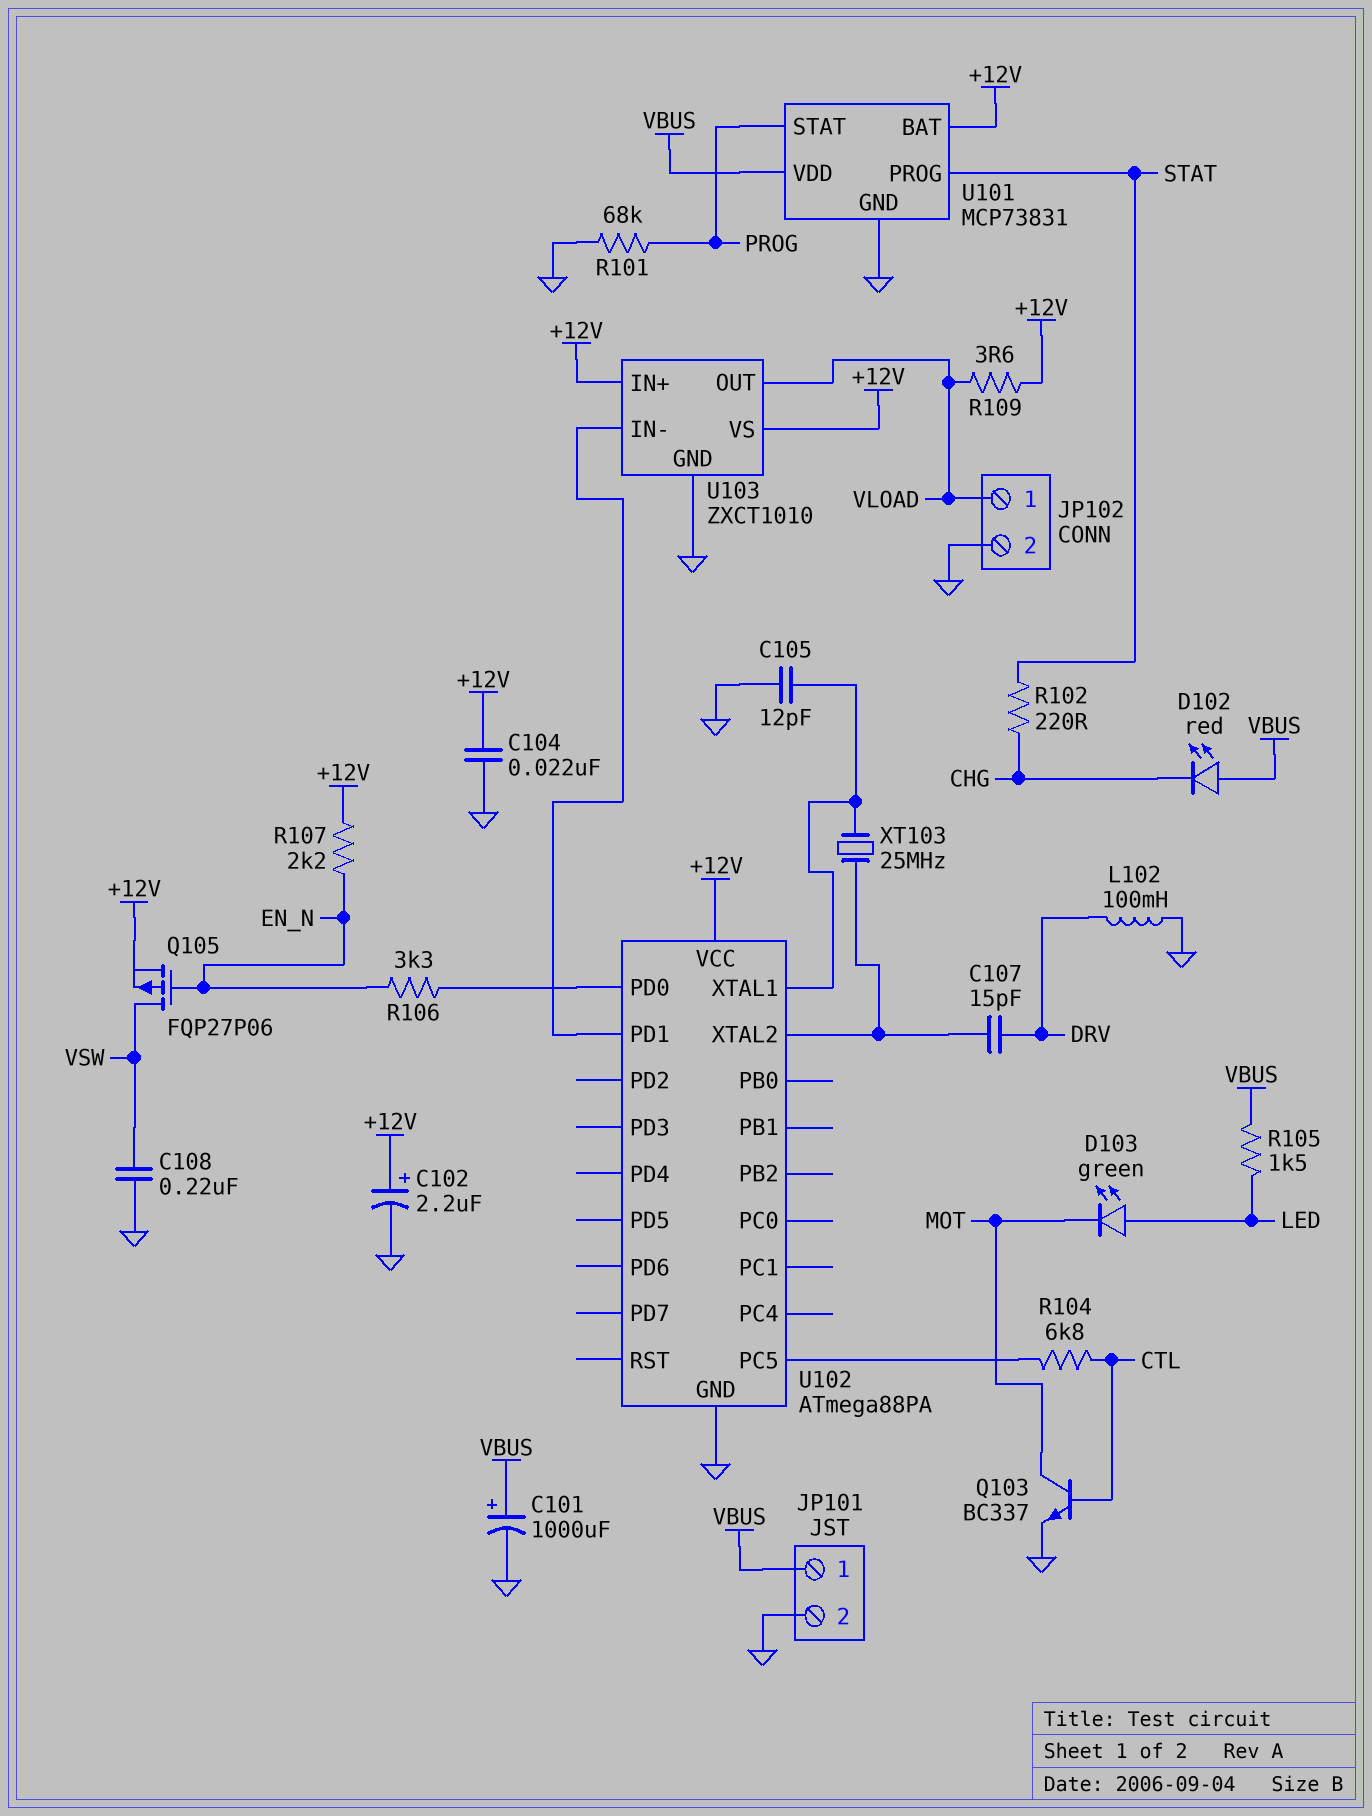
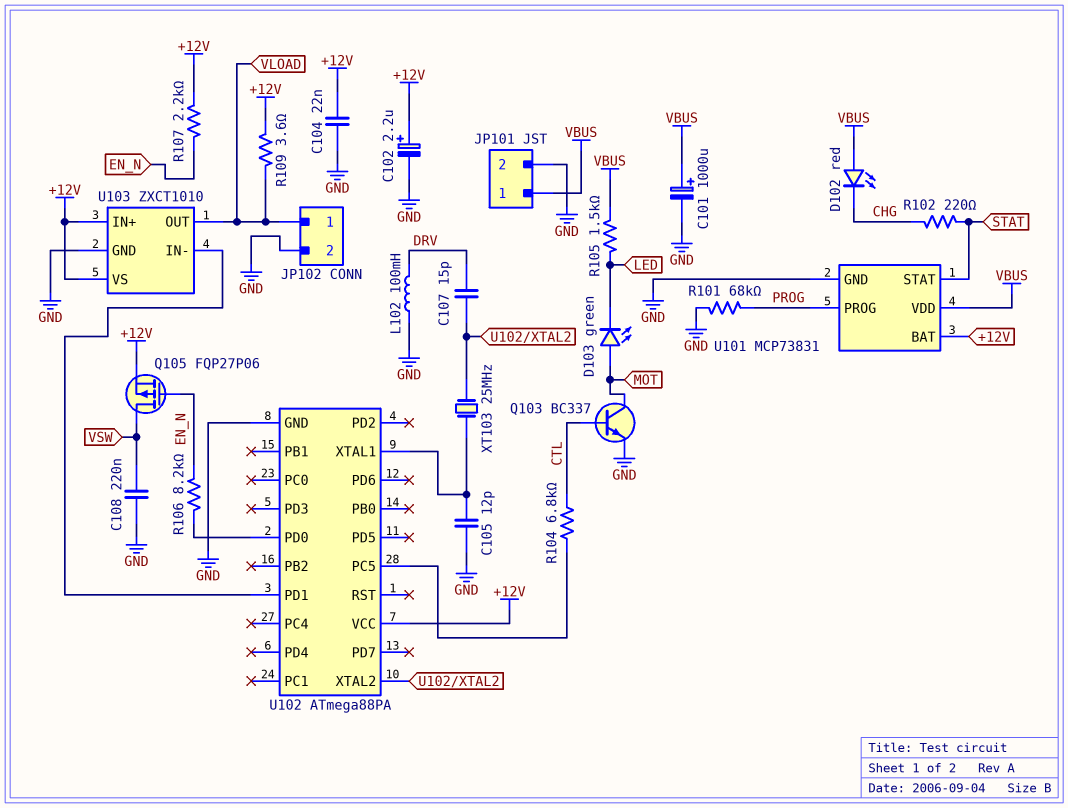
D103: LED green (A LED, K MOT) -> LED green (A MOT, K LED)
R106: 3.3k (EN_N, U102/PD0) -> 8.2k (EN_N, U102/PD0)
U101 pin PROG: STAT -> PROG
U101 pin STAT: PROG -> STAT

